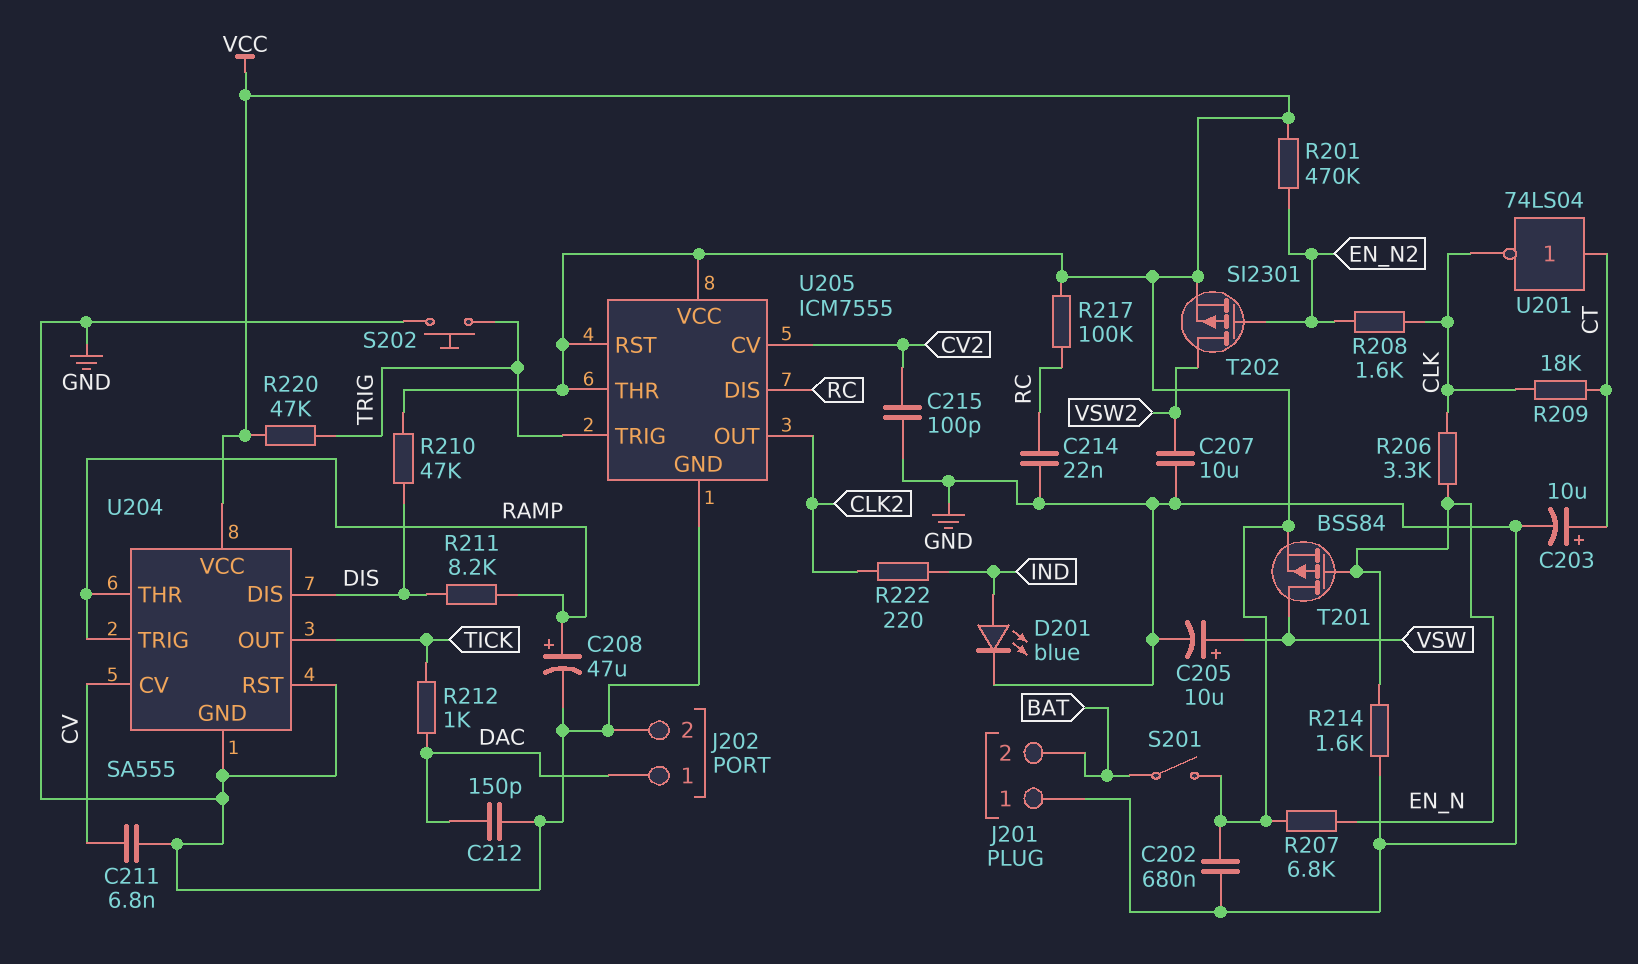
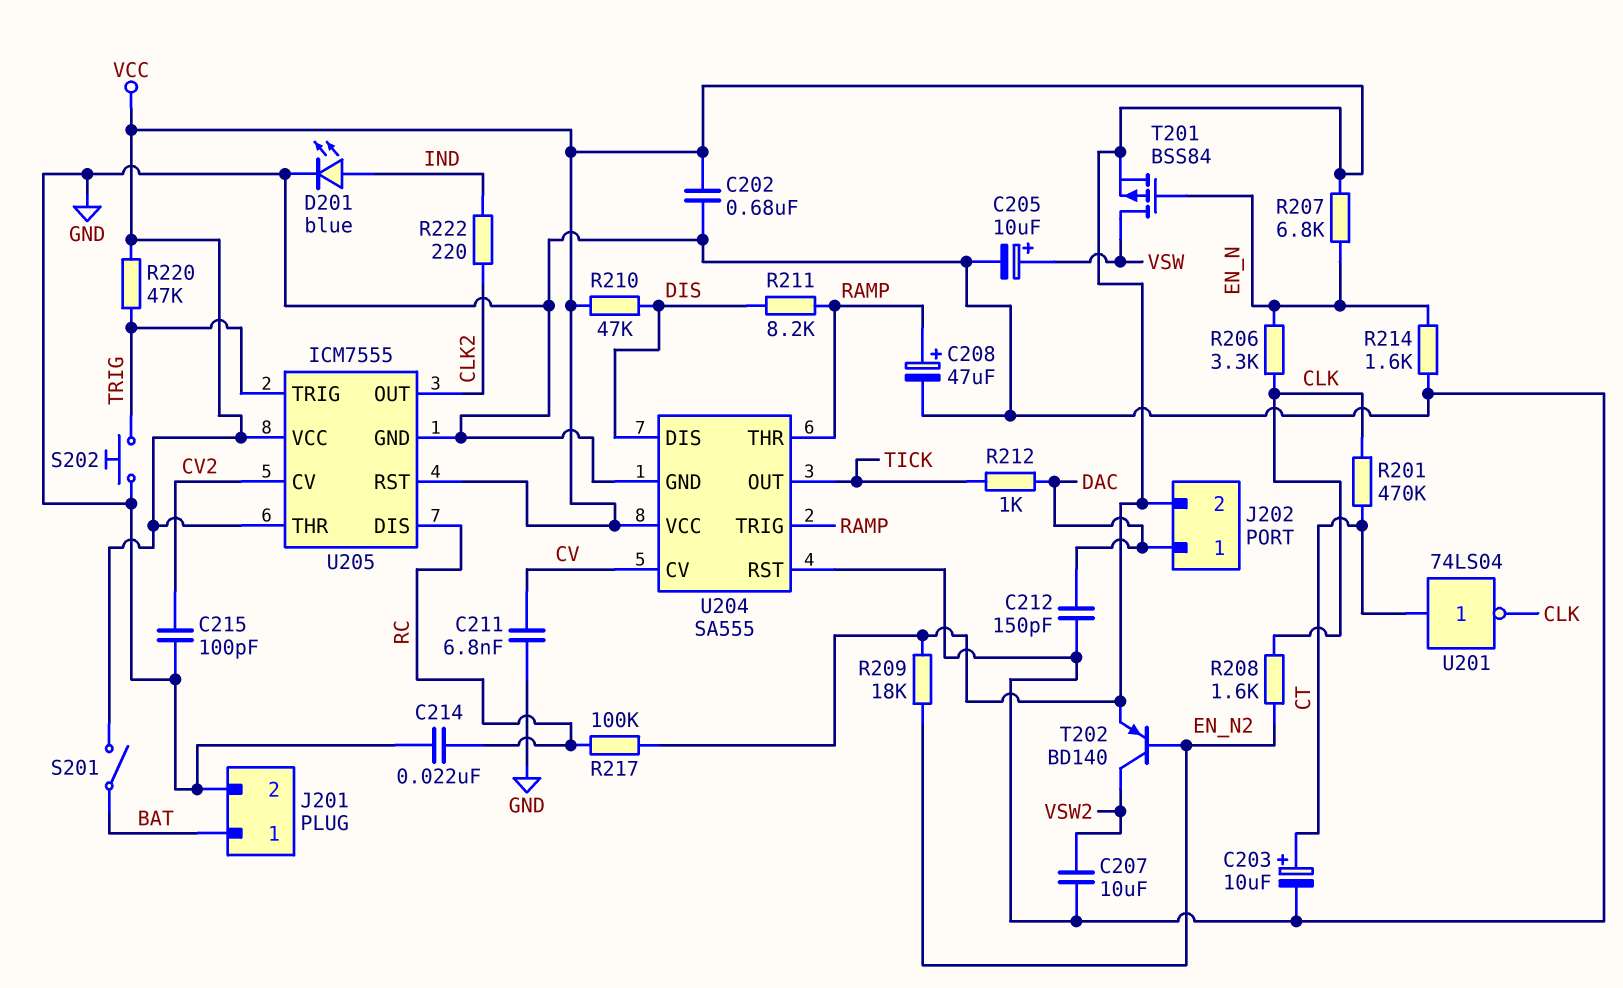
J201 pin 1: GND -> BAT
J201 pin 2: BAT -> GND
J202 pin 2: GND -> VCC
R201: 470k (EN_N2, VCC) -> 470k (CLK, CT)
R209: 18k (CLK, CT) -> 18k (EN_N2, VCC)
T202: PMOS SI2301 (G EN_N2, D VSW2, S VCC) -> PNP BD140 (B EN_N2, C VSW2, E VCC)

